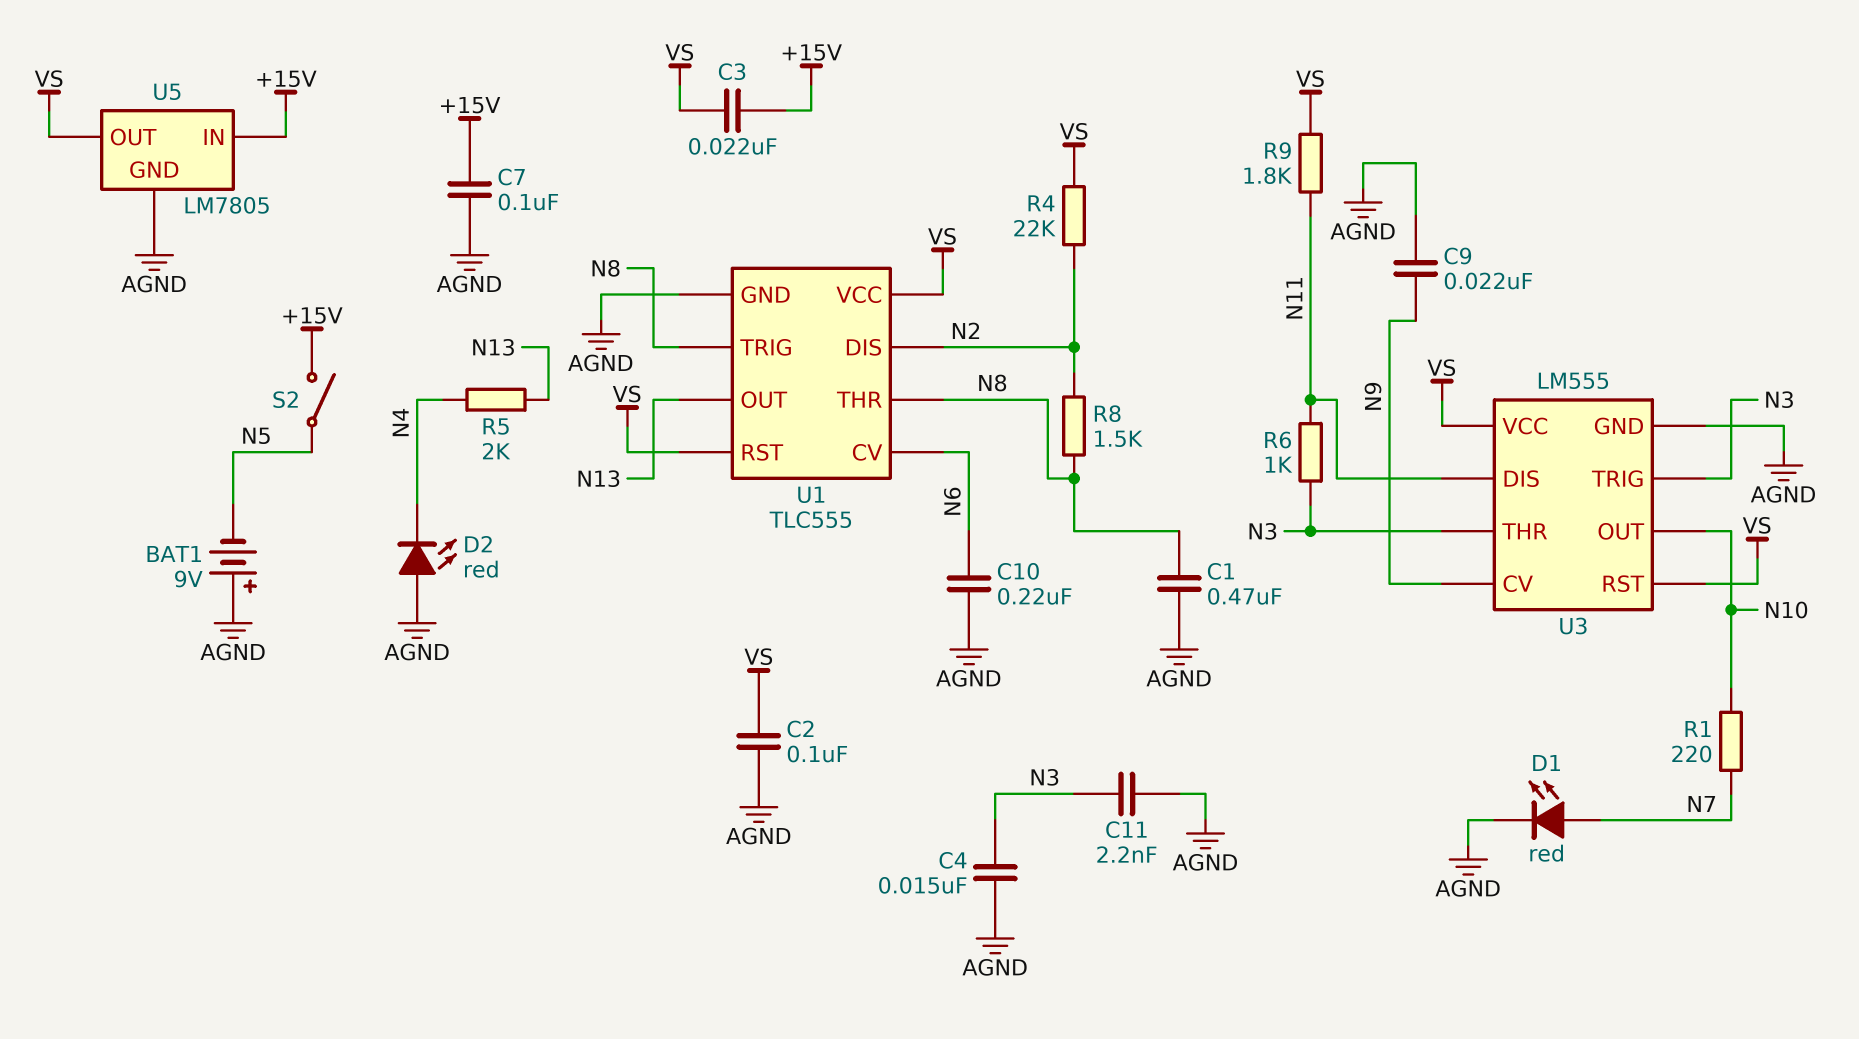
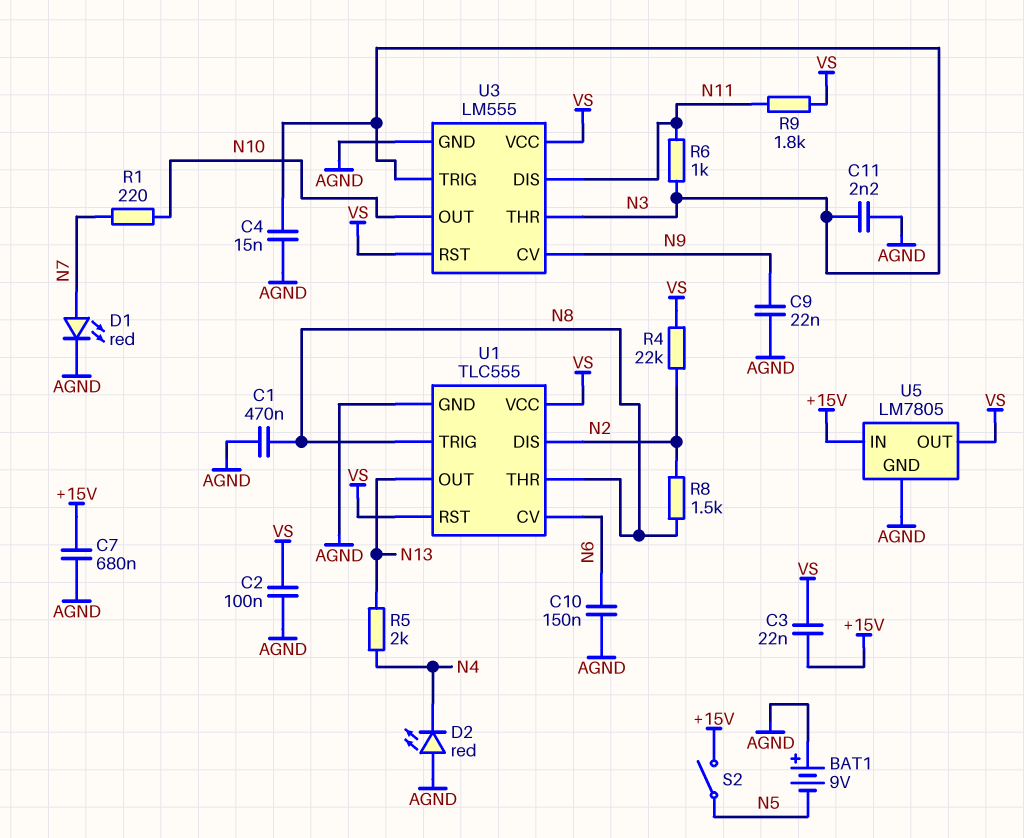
C7: 100nF (+15V, AGND) -> 680nF (+15V, AGND)
C10: 220nF (AGND, N6) -> 150nF (AGND, N6)

